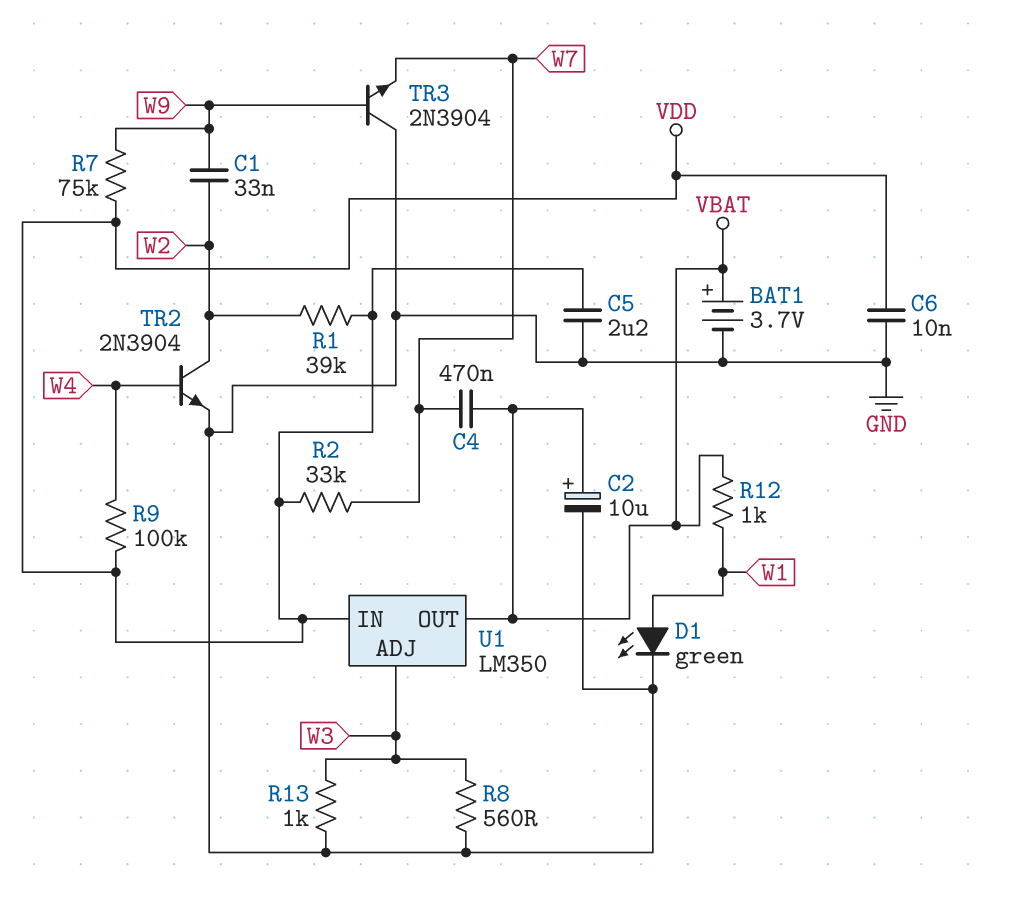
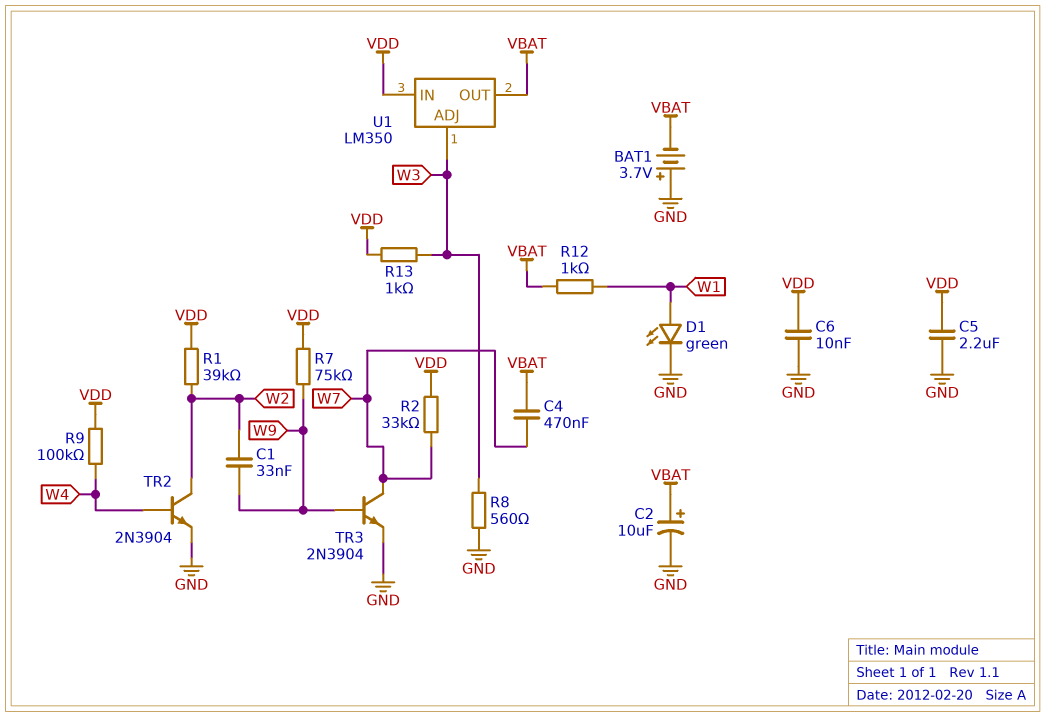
BAT1: 3.7V (plus VBAT, minus GND) -> 3.7V (plus GND, minus VBAT)
R13: 1k (GND, W3) -> 1k (VDD, W3)
TR3: NPN 2N3904 (B W9, C GND, E W7) -> NPN 2N3904 (B W9, C W7, E GND)

